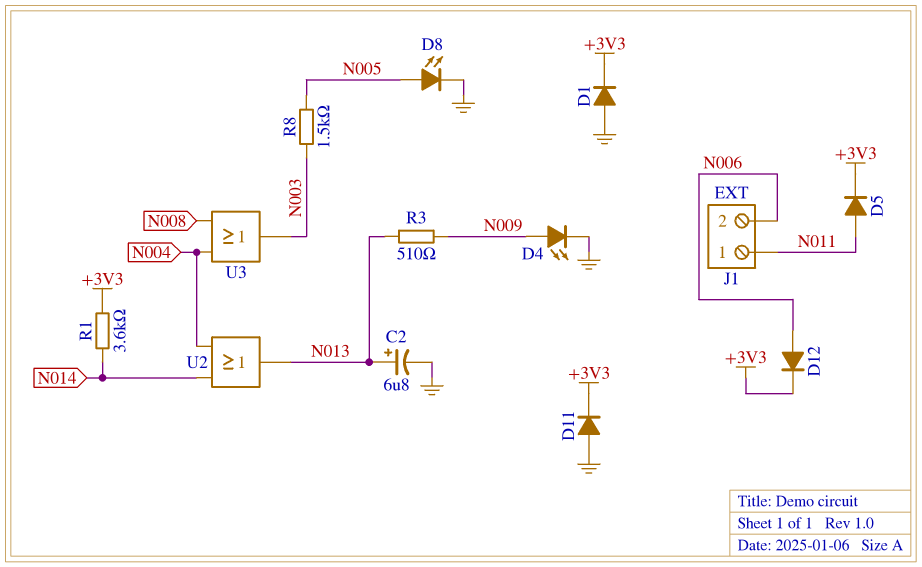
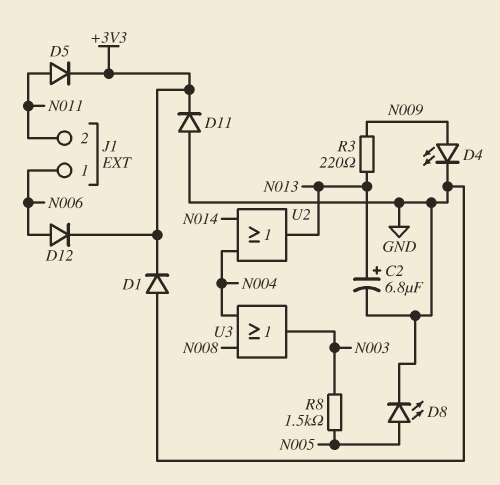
J1 pin 1: N011 -> N006
J1 pin 2: N006 -> N011
R1: 3.6k (+3V3, N014) -> none
R3: 510 (N009, N013) -> 220 (N009, N013)

